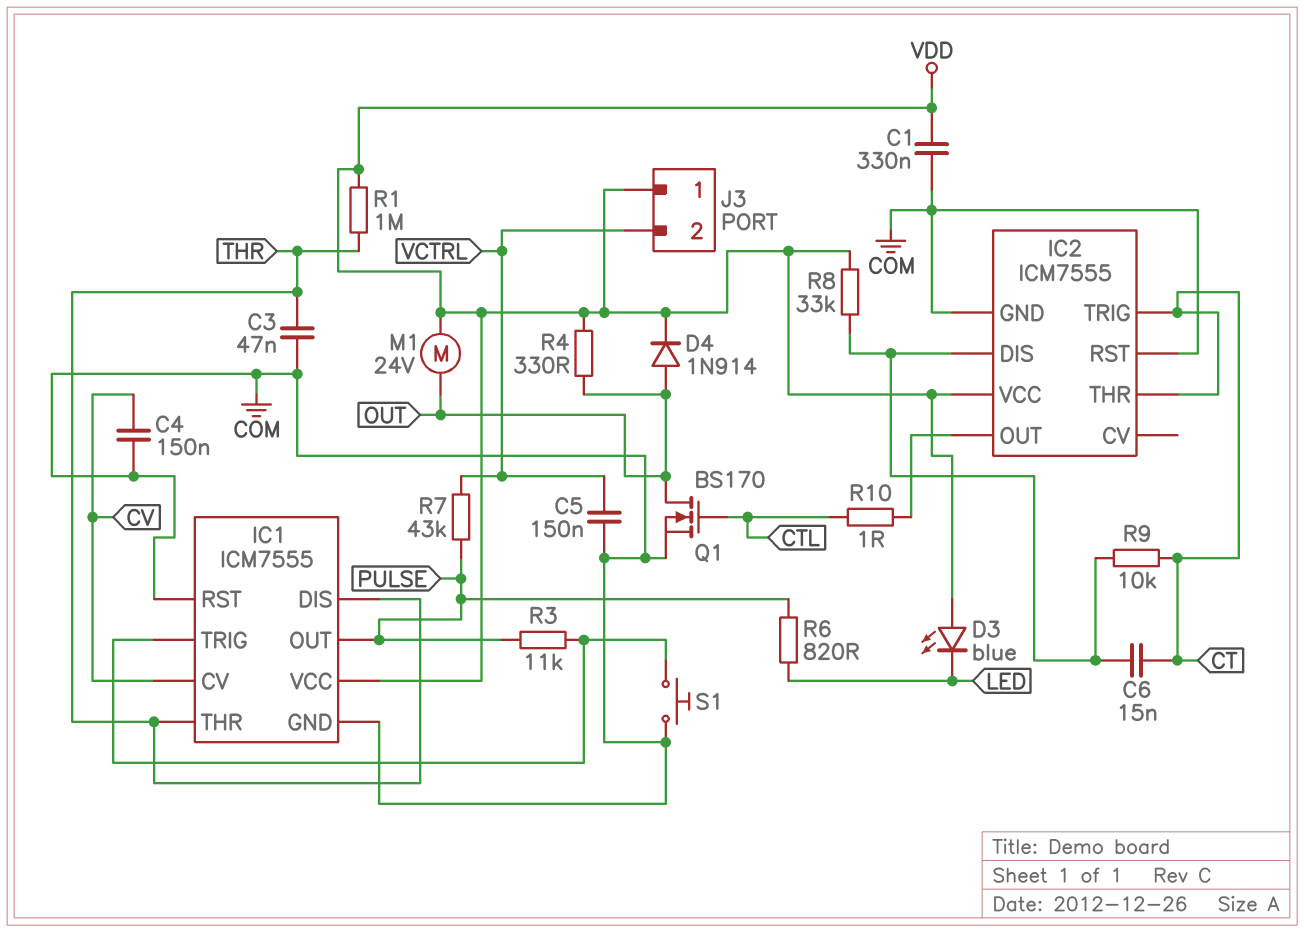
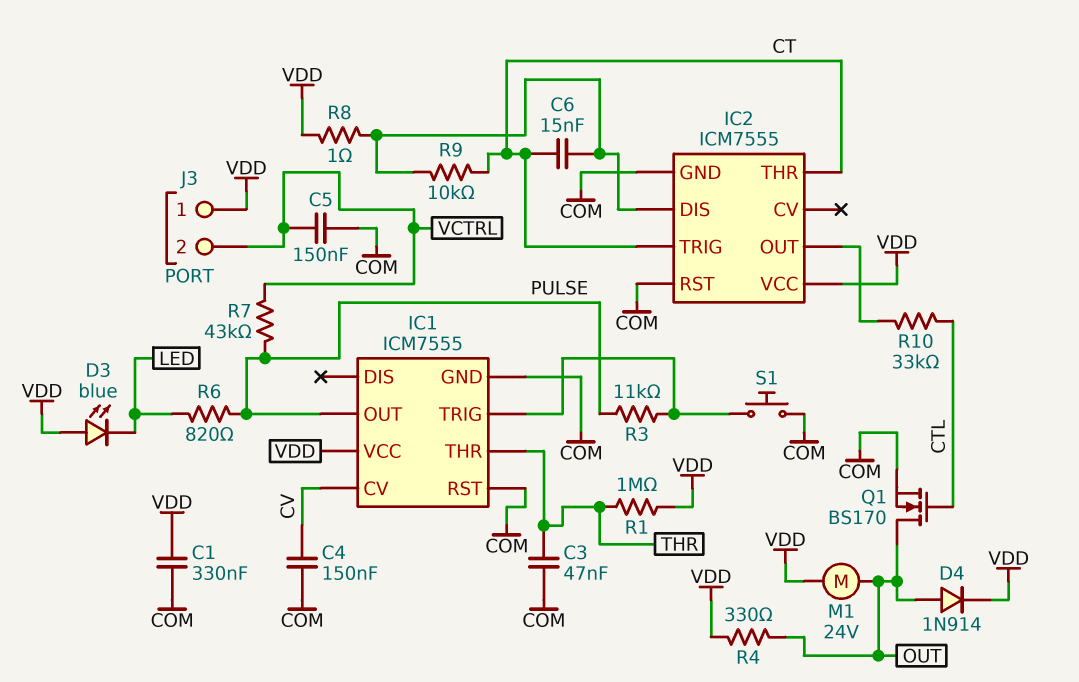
IC1 pin DIS: THR -> none
R8: 33k (IC2/DIS, VDD) -> 1 (IC2/DIS, VDD)
R10: 1 (CTL, IC2/OUT) -> 33k (CTL, IC2/OUT)

